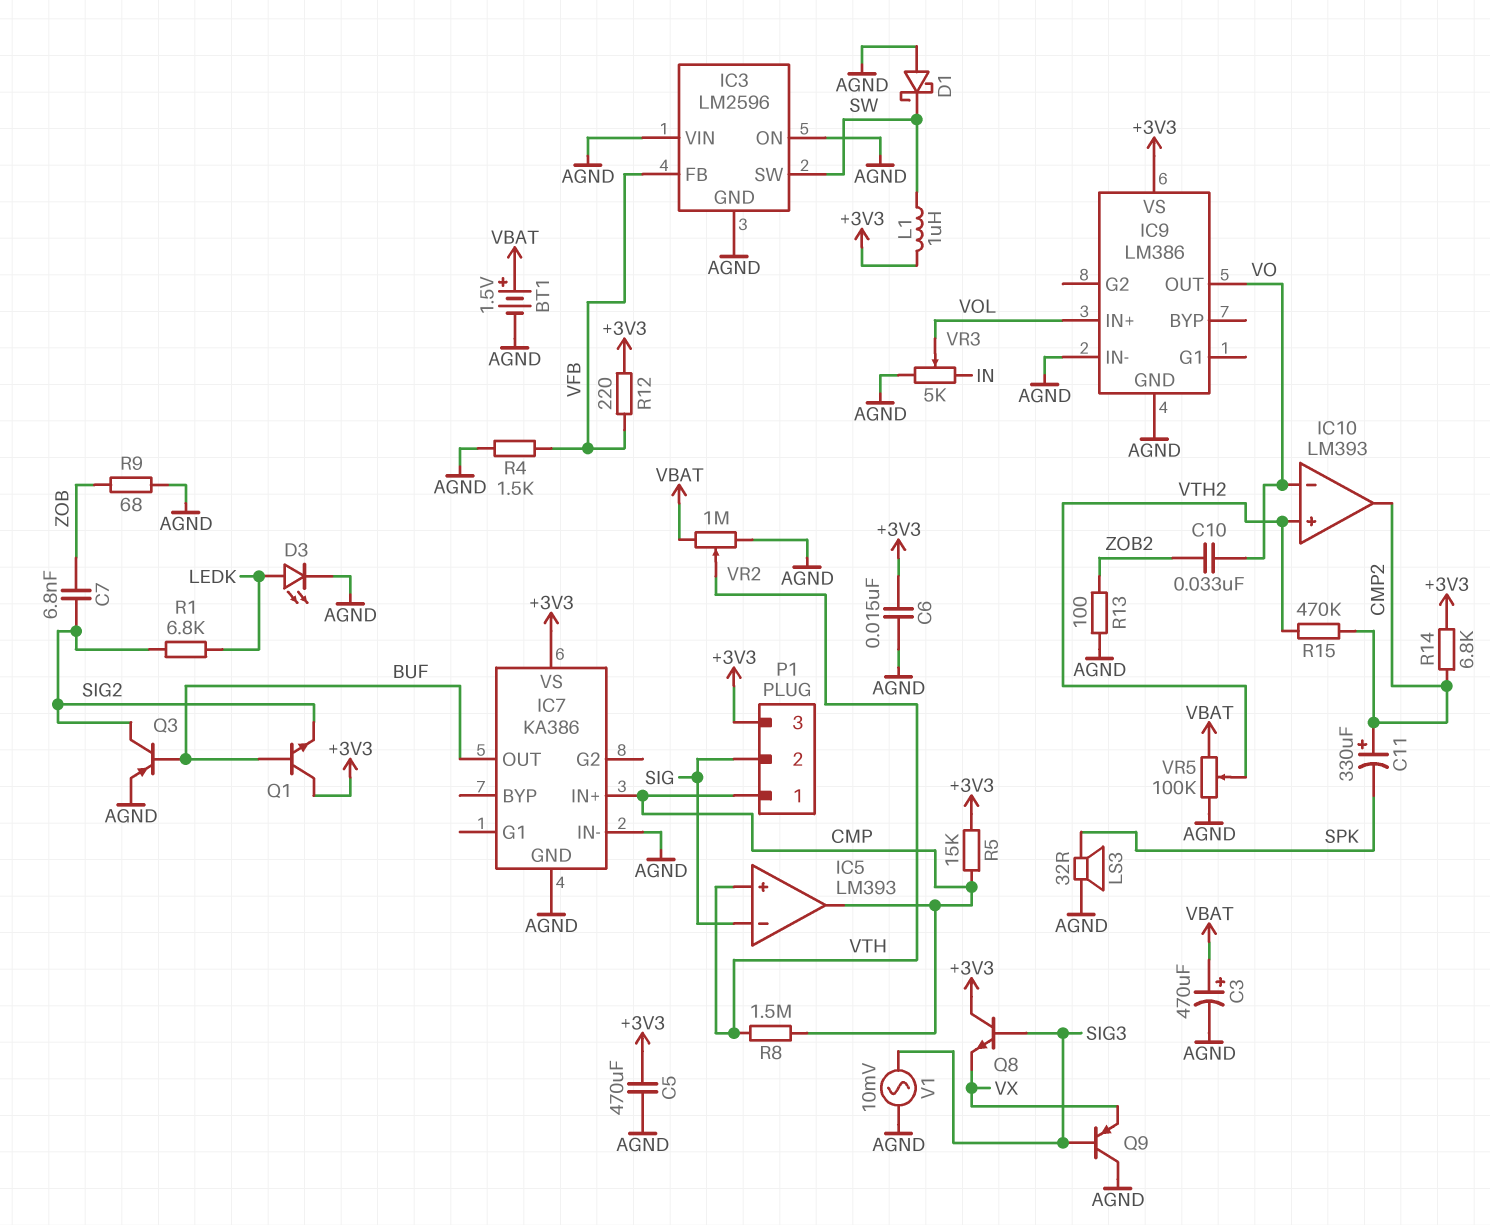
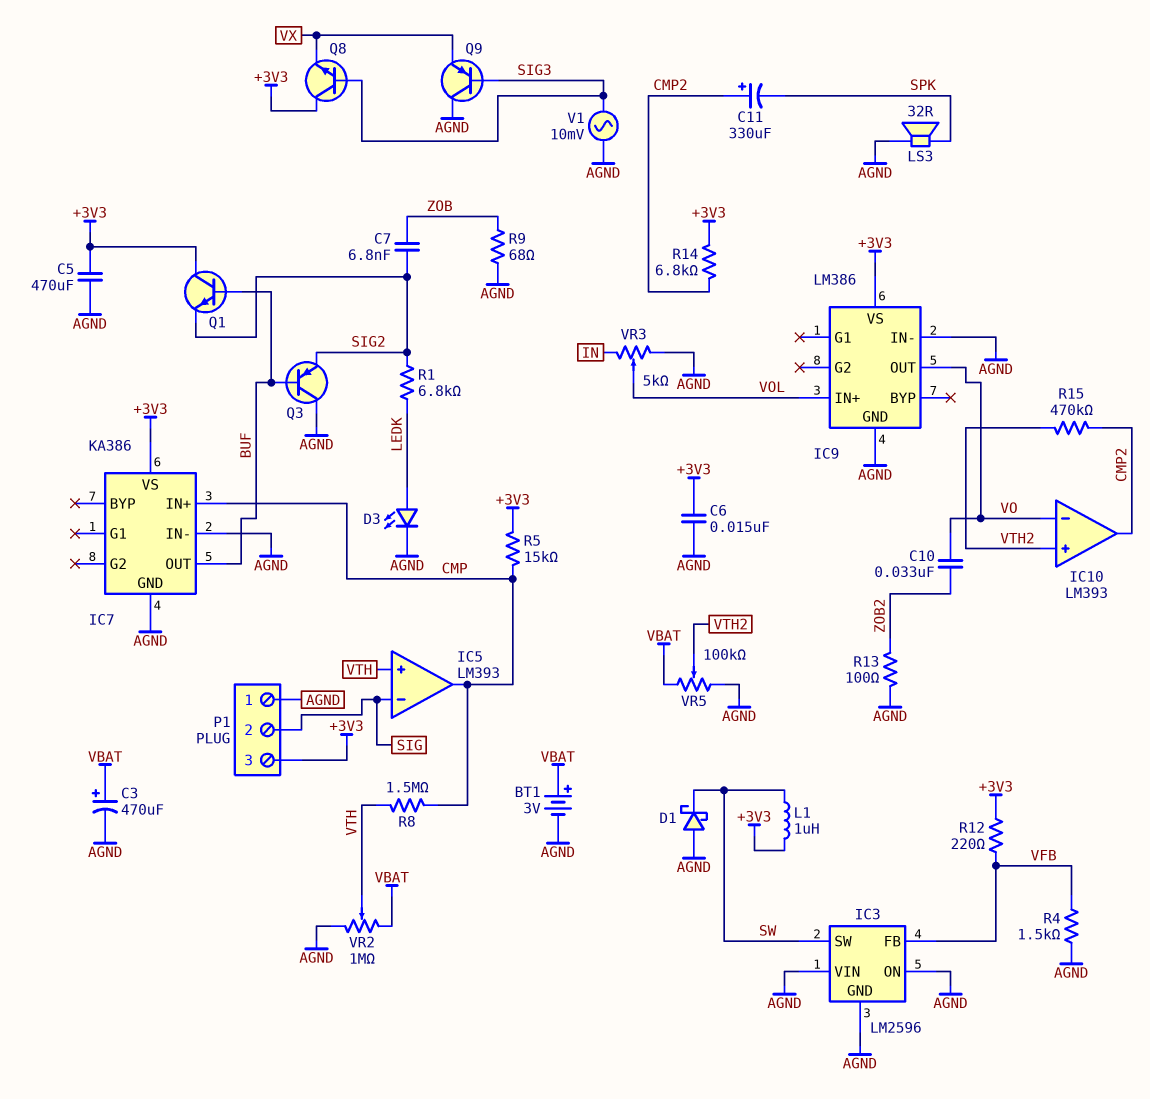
BT1: 1.5V (plus VBAT, minus AGND) -> 3V (plus VBAT, minus AGND)
P1 pin 1: CMP -> AGND
Q3: PNP (B BUF, C SIG2, E AGND) -> PNP (B BUF, C AGND, E SIG2)

